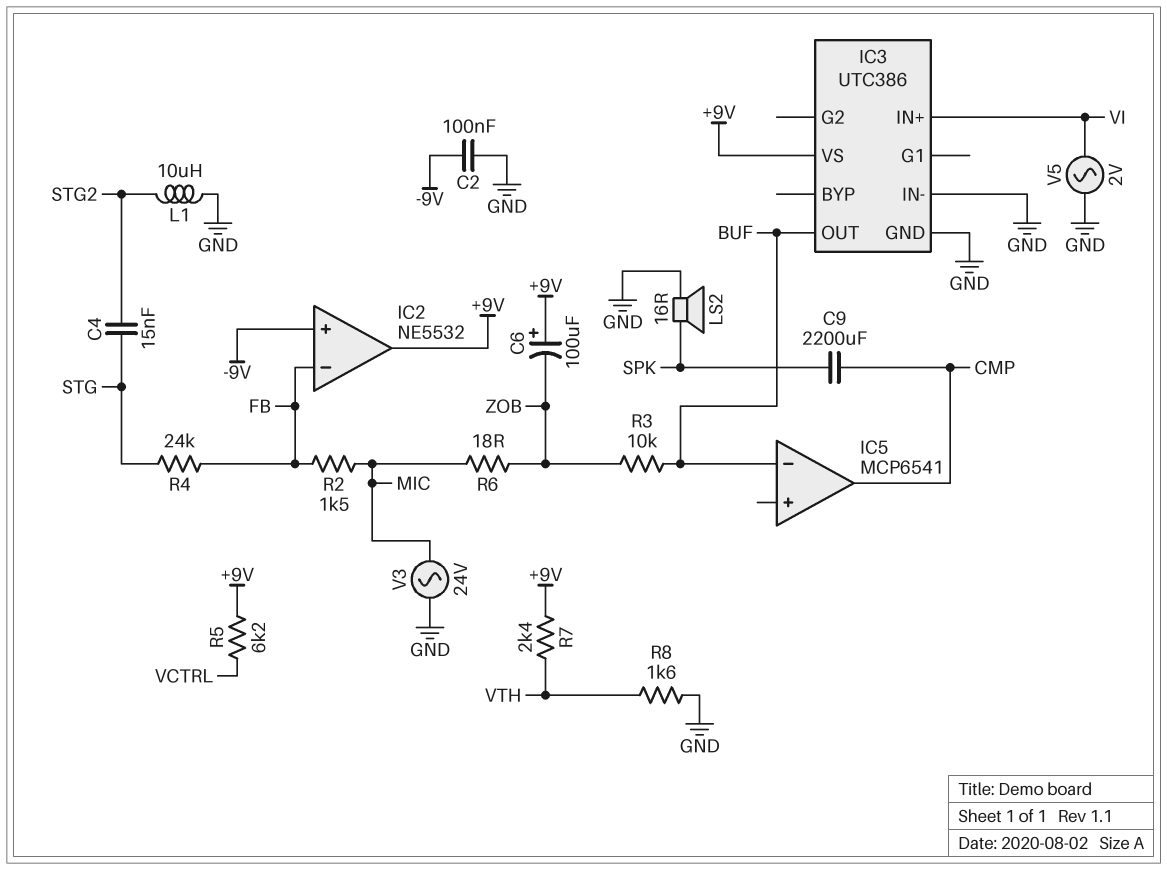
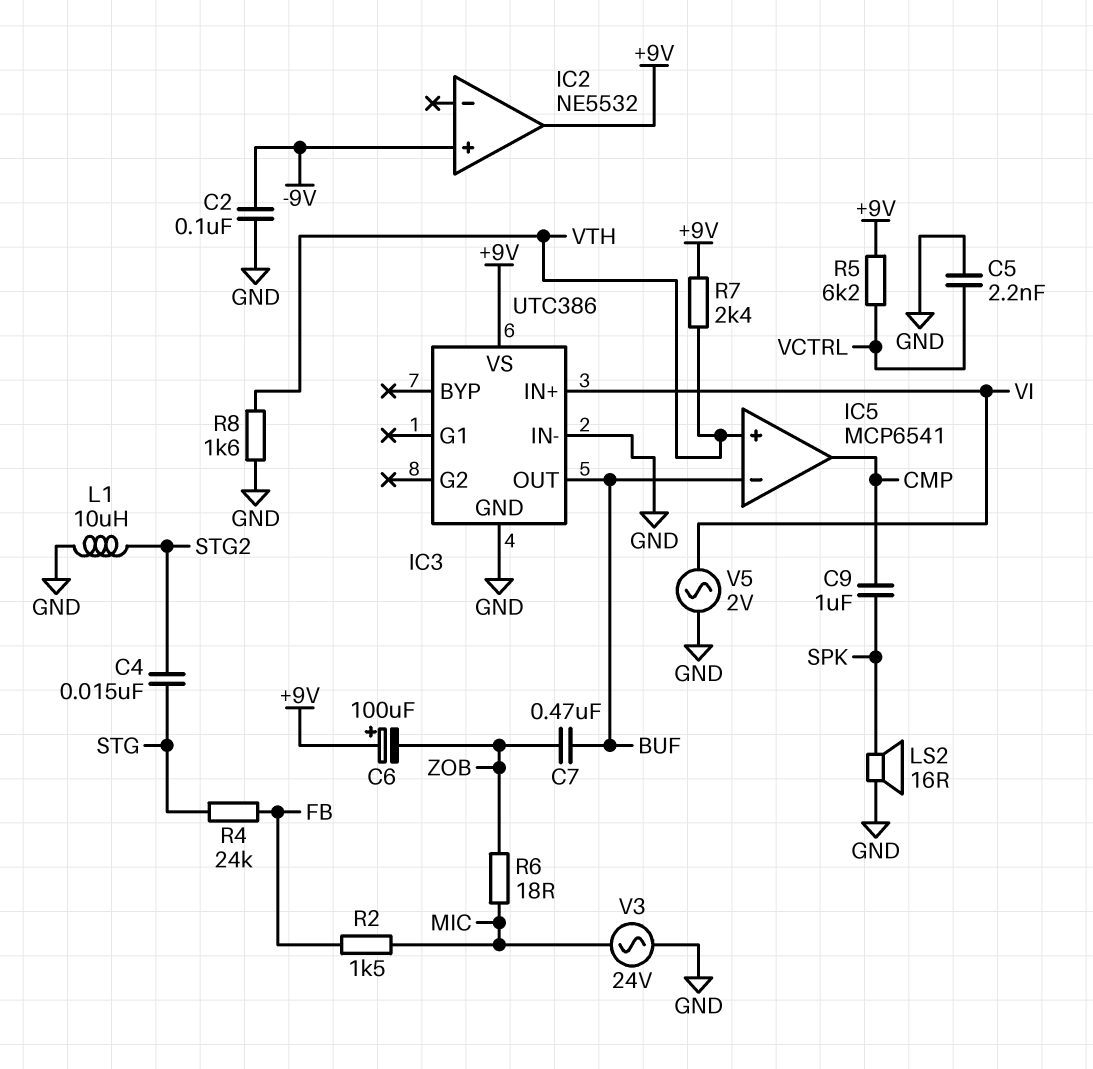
C5: none -> 2.2nF (GND, VCTRL)
C7: none -> 470nF (BUF, ZOB)
C9: 2200uF (CMP, SPK) -> 1uF (CMP, SPK)
IC2 pin in-: FB -> none
IC5 pin in+: none -> VTH
R3: 10k (BUF, ZOB) -> none

